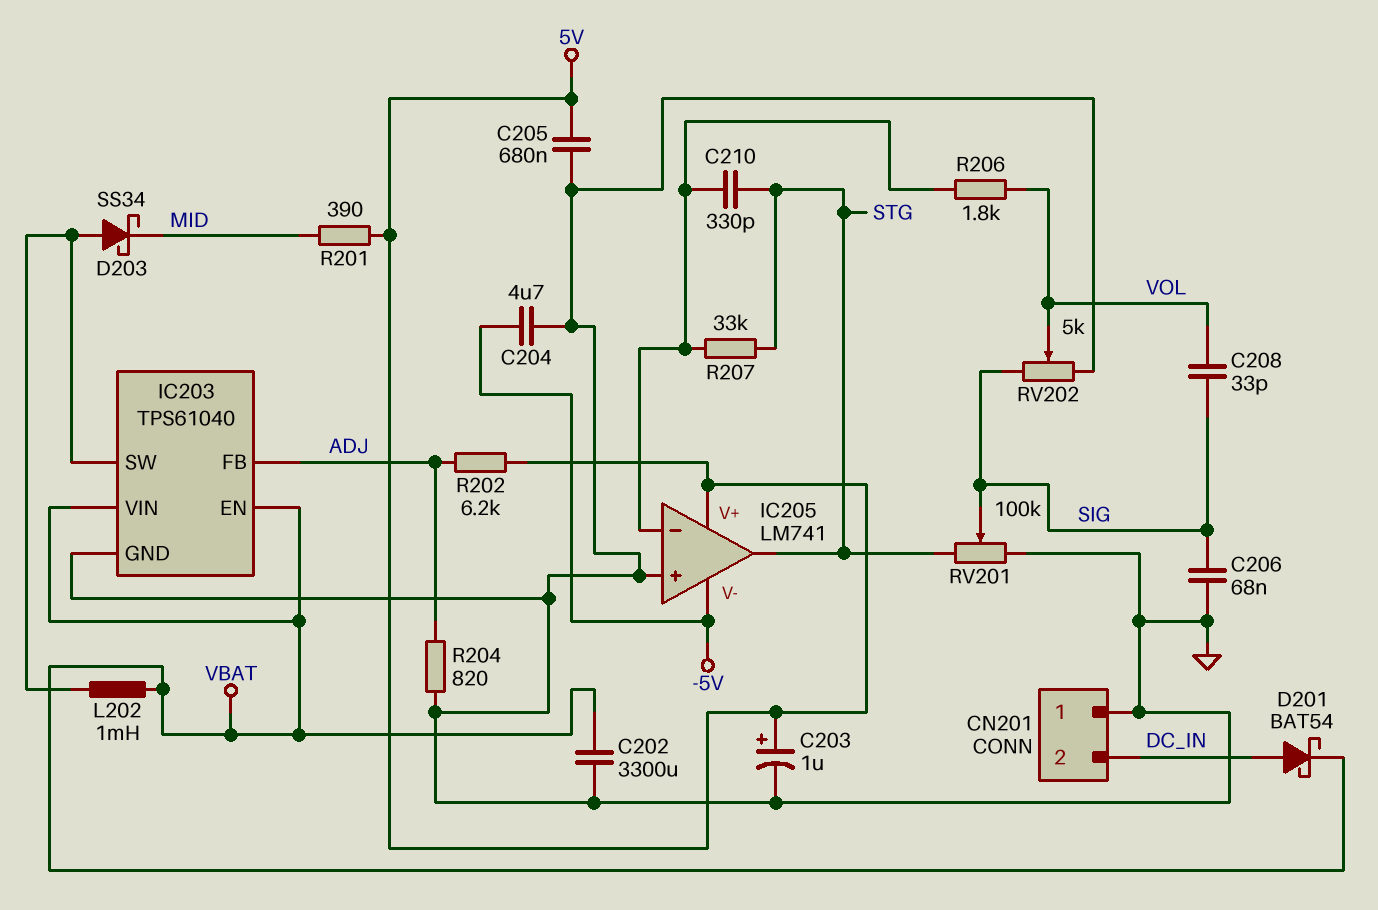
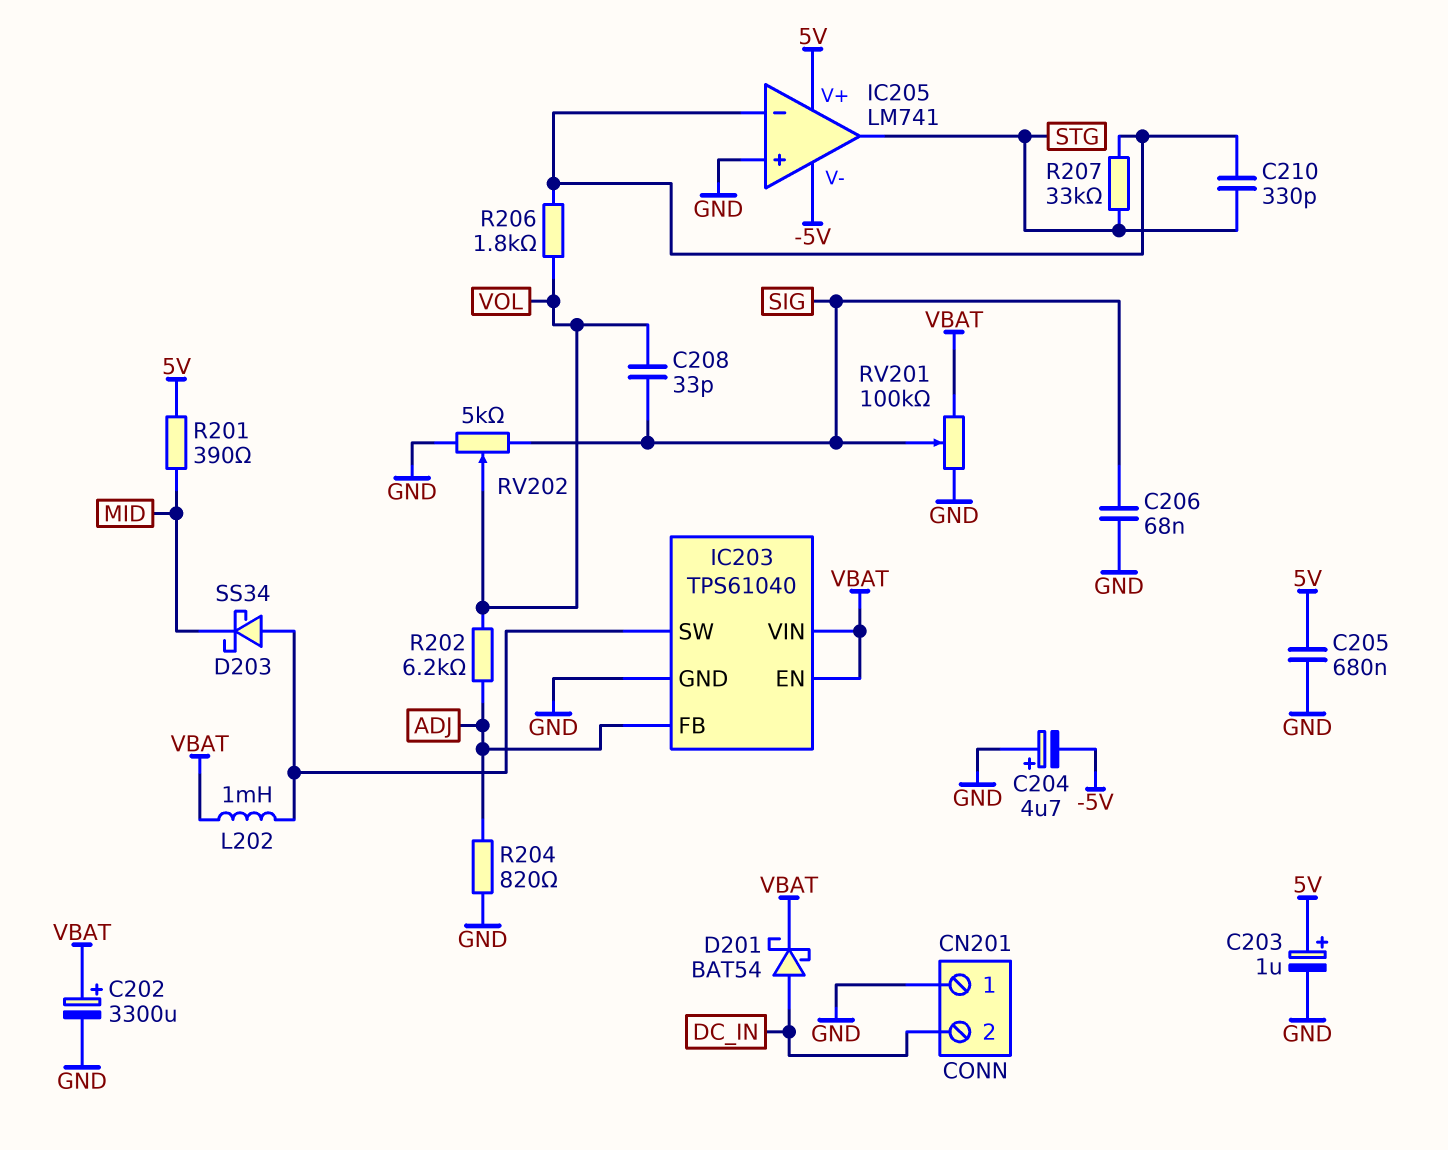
C202: 3300uF (GND, VBAT) -> 3300uF (plus VBAT, minus GND)
C204: 4.7uF (-5V, GND) -> 4.7uF (plus GND, minus -5V)
R202: 6.2k (5V, ADJ) -> 6.2k (ADJ, VOL)
RV201: 100k (GND, STG, wiper SIG) -> 100k (GND, VBAT, wiper SIG)

